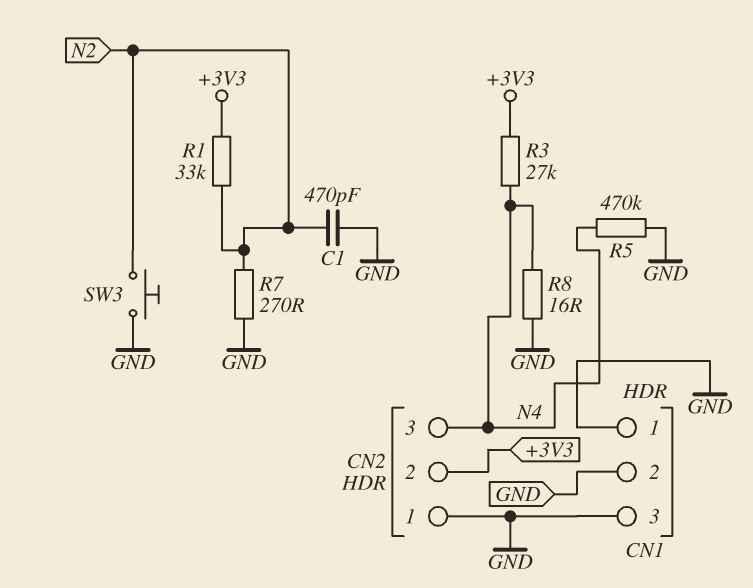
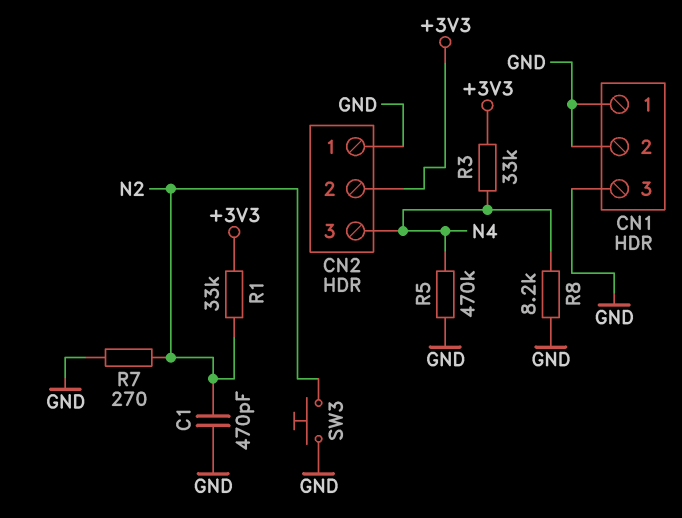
R3: 27k (+3V3, N4) -> 33k (+3V3, N4)
R8: 16 (GND, N4) -> 8.2k (GND, N4)

